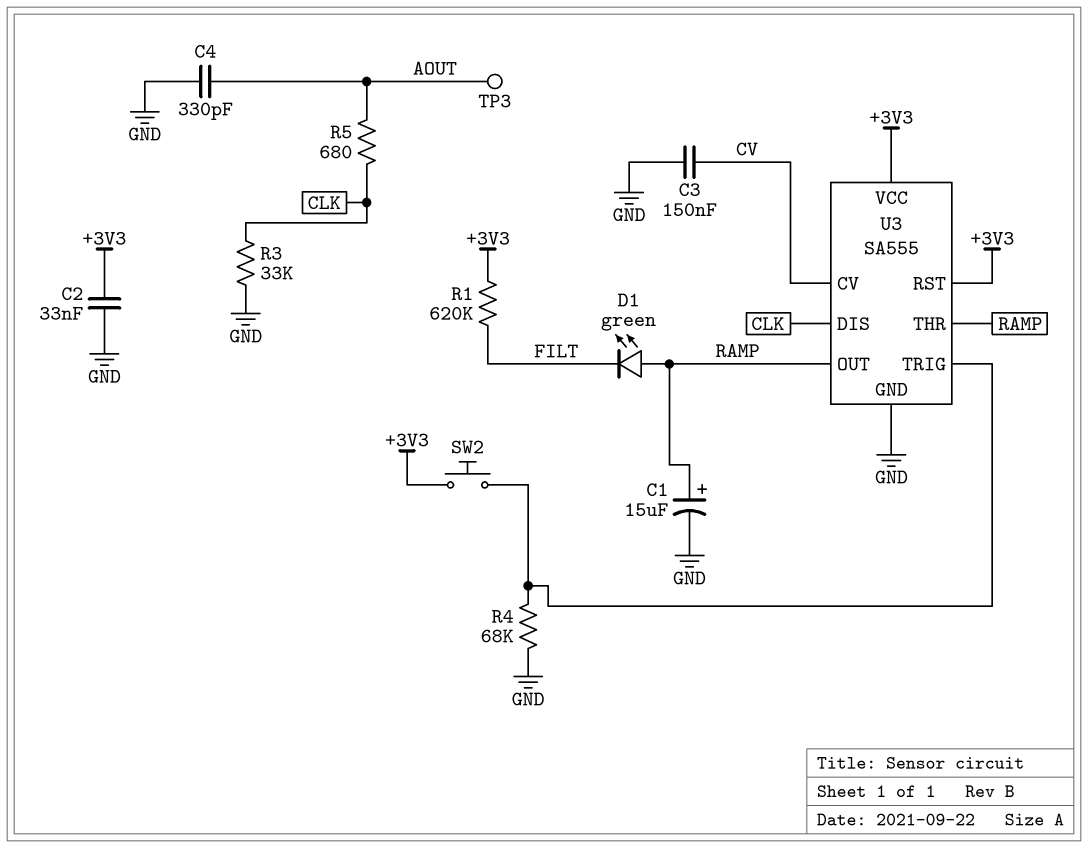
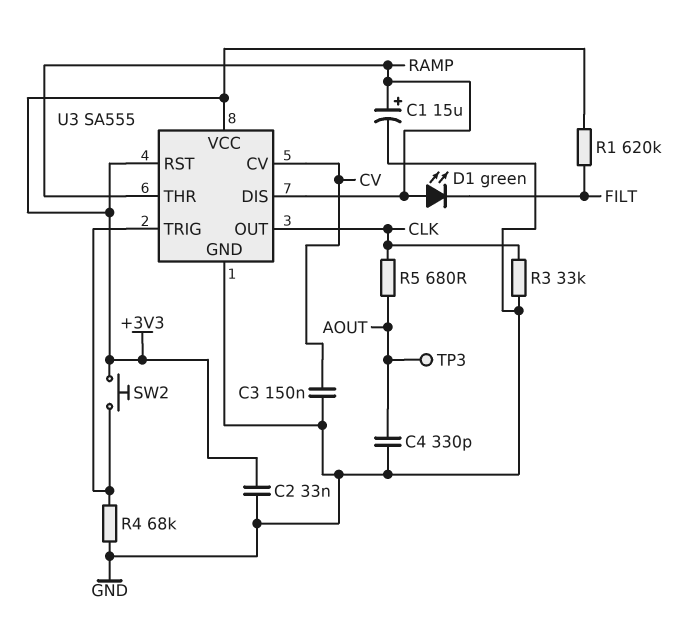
U3 pin DIS: CLK -> RAMP
U3 pin OUT: RAMP -> CLK

